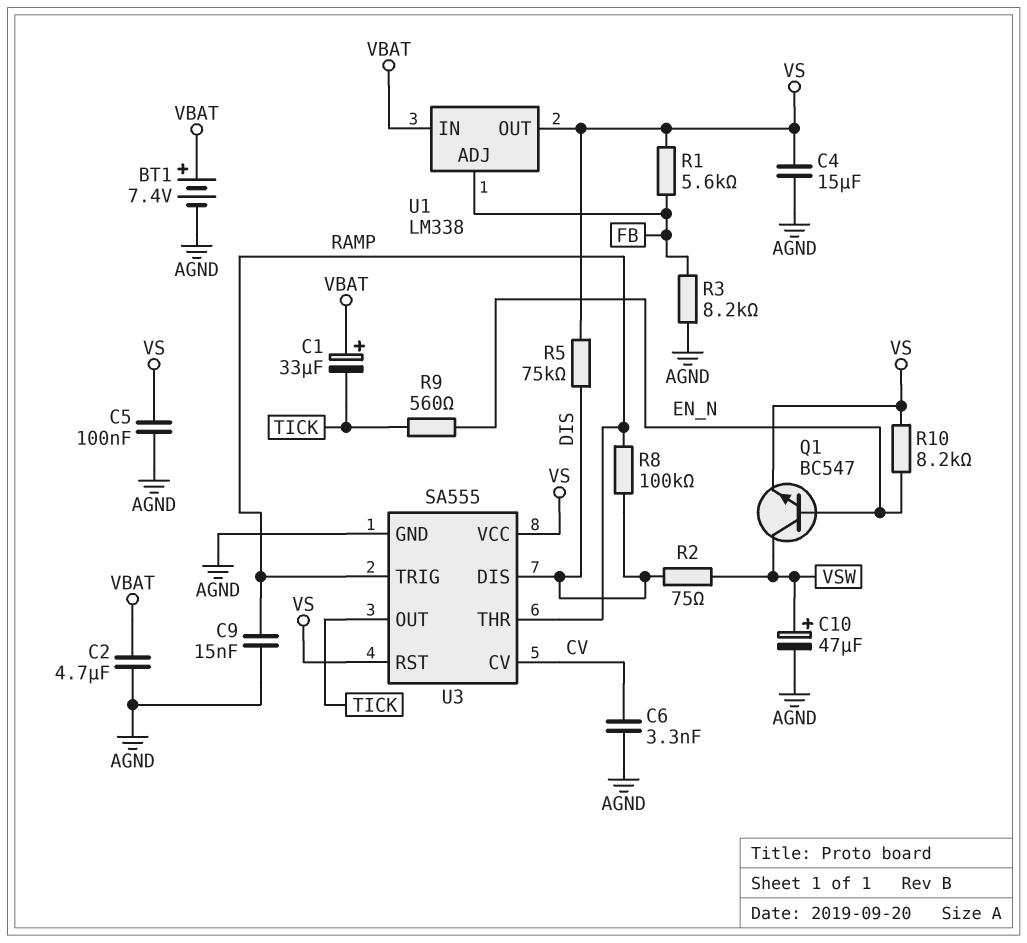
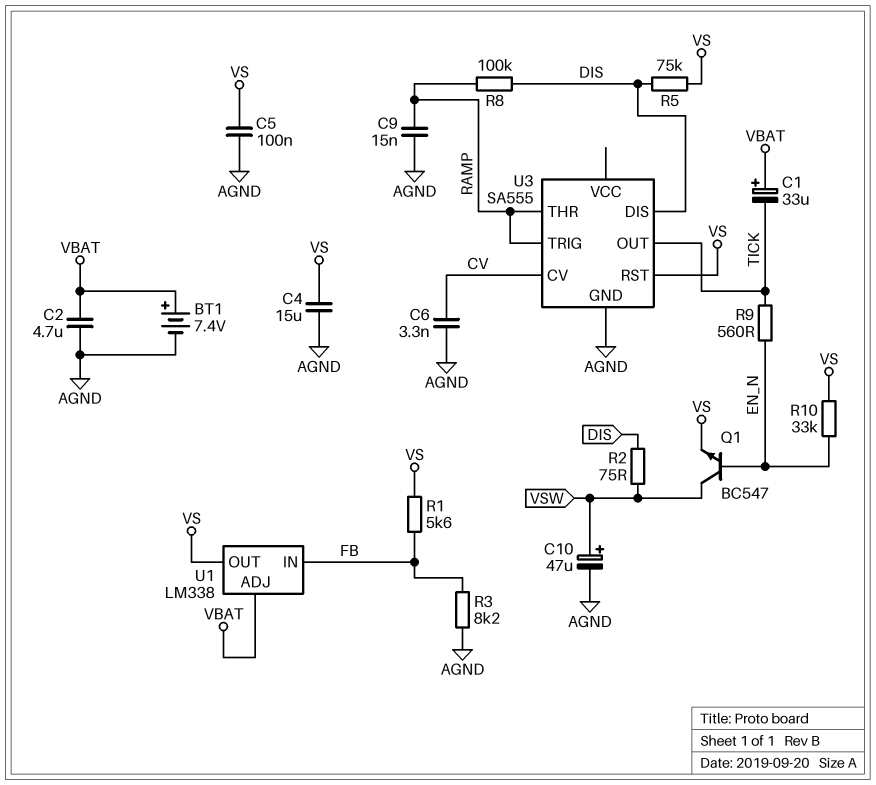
R10: 8.2k (EN_N, VS) -> 33k (EN_N, VS)
U1 pin ADJ: FB -> VBAT
U1 pin IN: VBAT -> FB
U3 pin VCC: VS -> none

